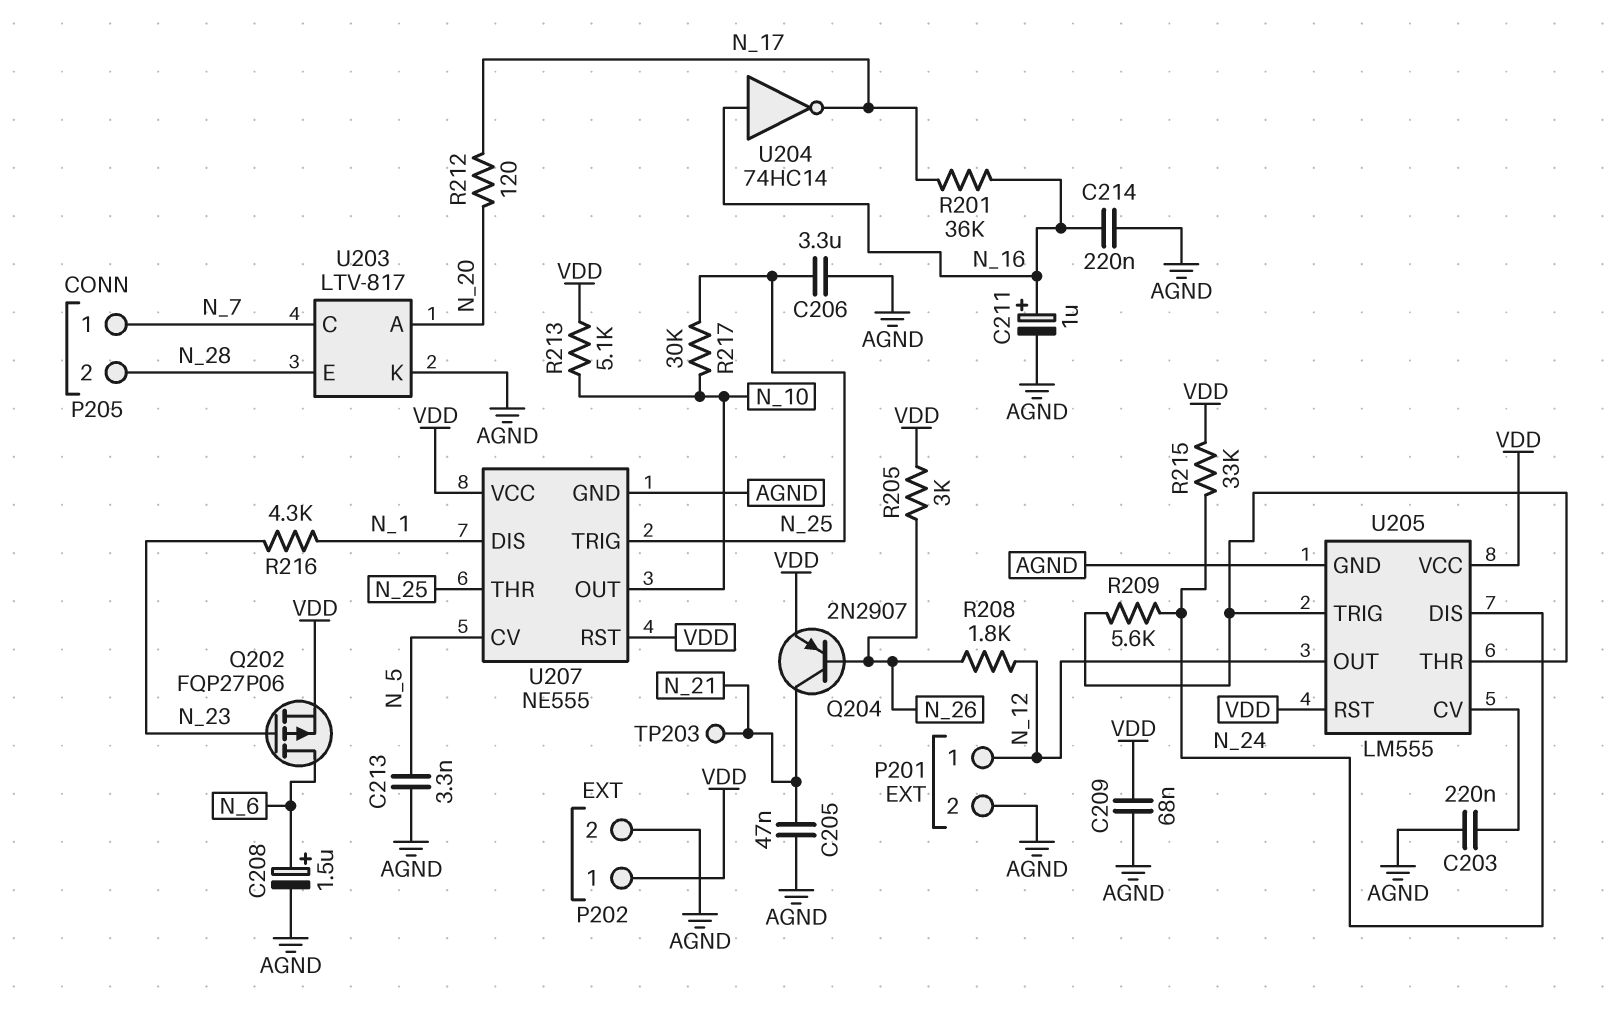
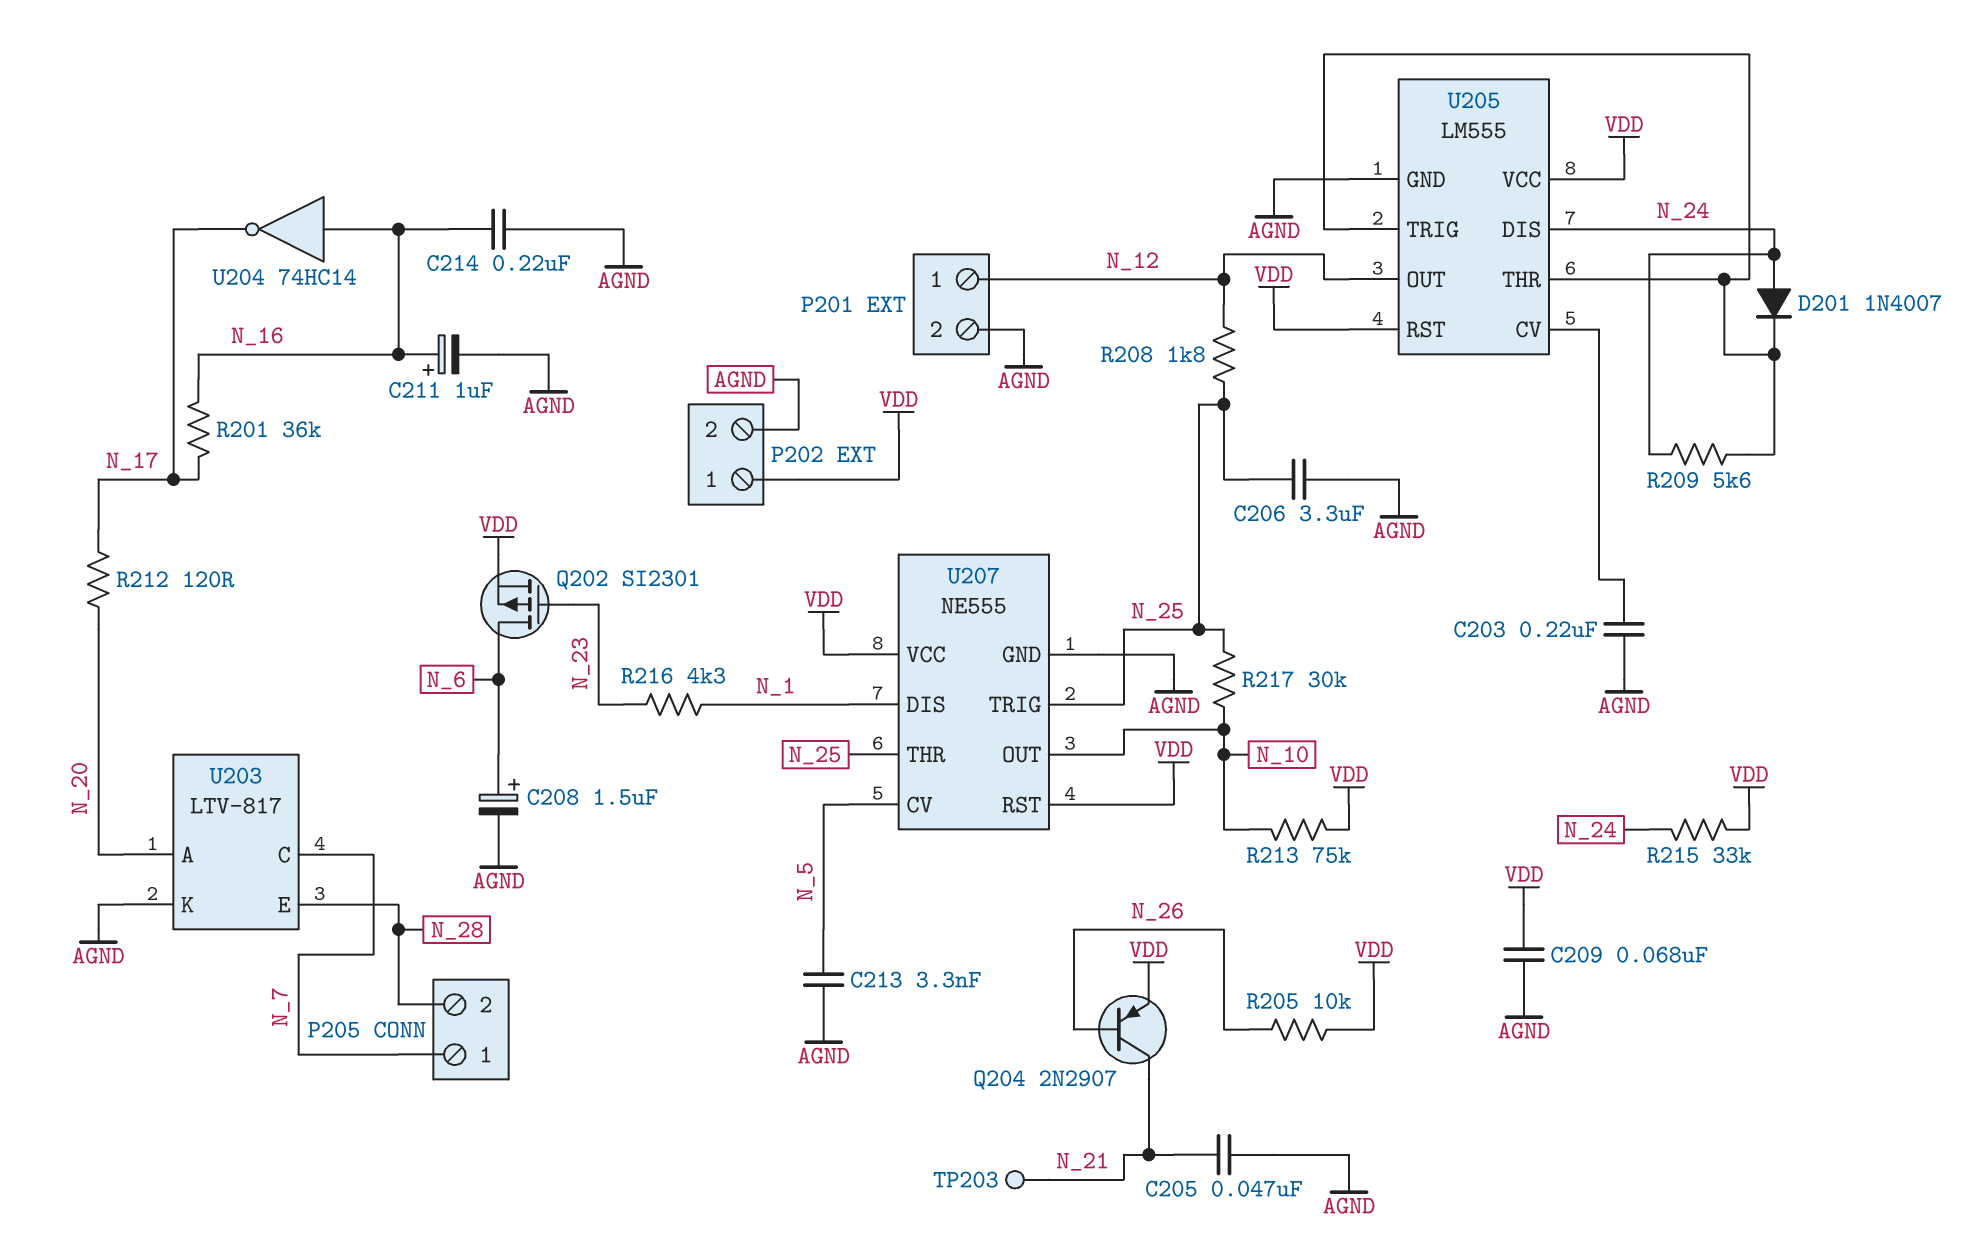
D201: none -> diode 1N4007 (A N_24, K U205/THR)
Q202: PMOS FQP27P06 (G N_23, D N_6, S VDD) -> PMOS SI2301 (G N_23, D N_6, S VDD)
R205: 3k (N_26, VDD) -> 10k (N_26, VDD)
R208: 1.8k (N_12, N_26) -> 1.8k (N_12, N_25)
R213: 5.1k (N_10, VDD) -> 75k (N_10, VDD)

